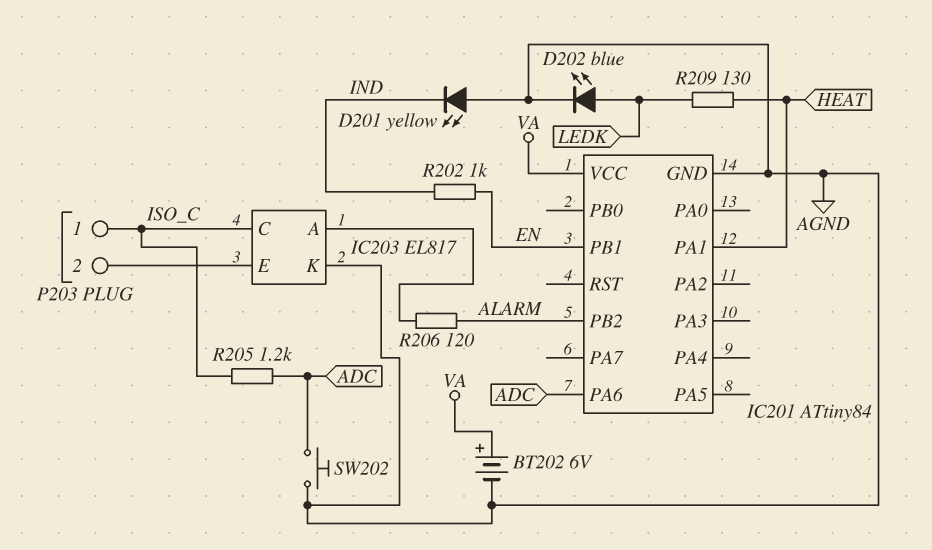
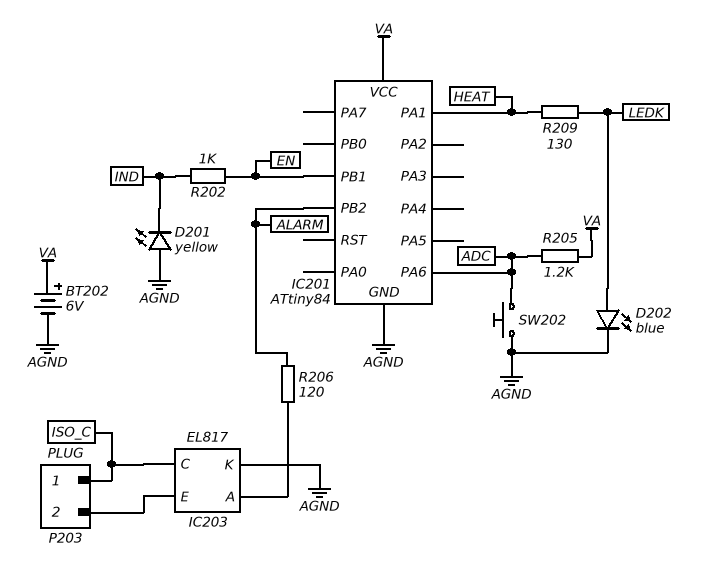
R205: 1.2k (ADC, ISO_C) -> 1.2k (ADC, VA)

